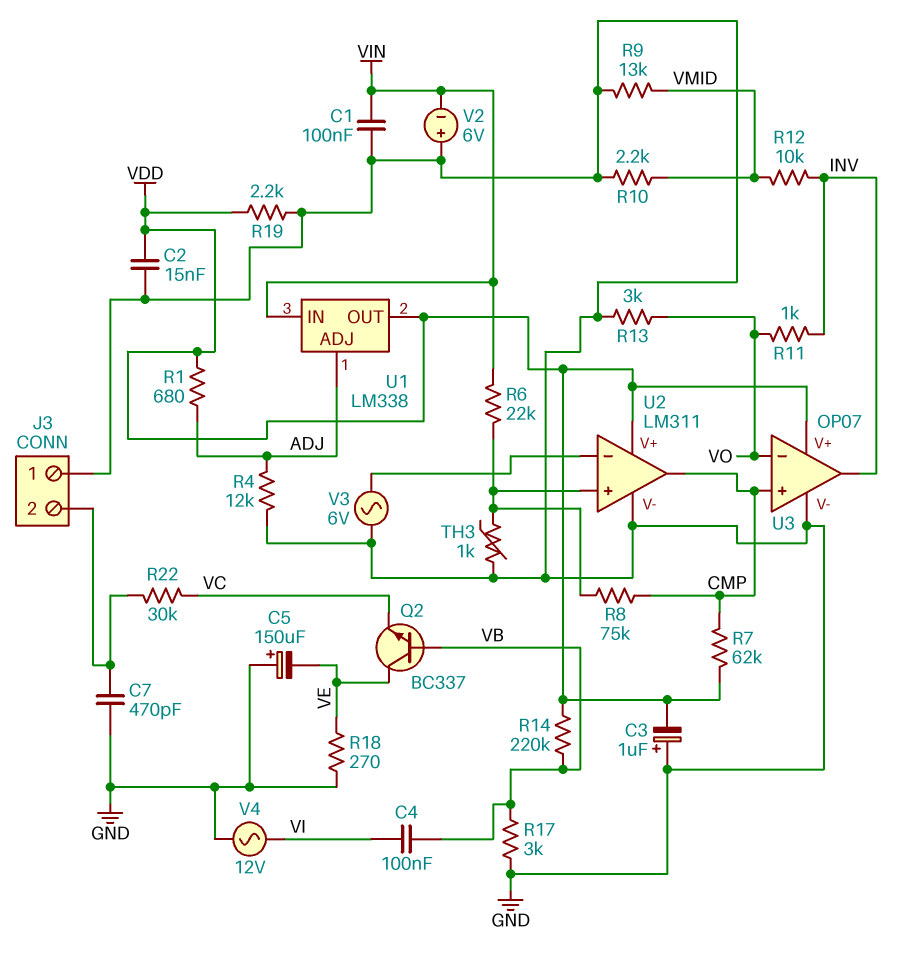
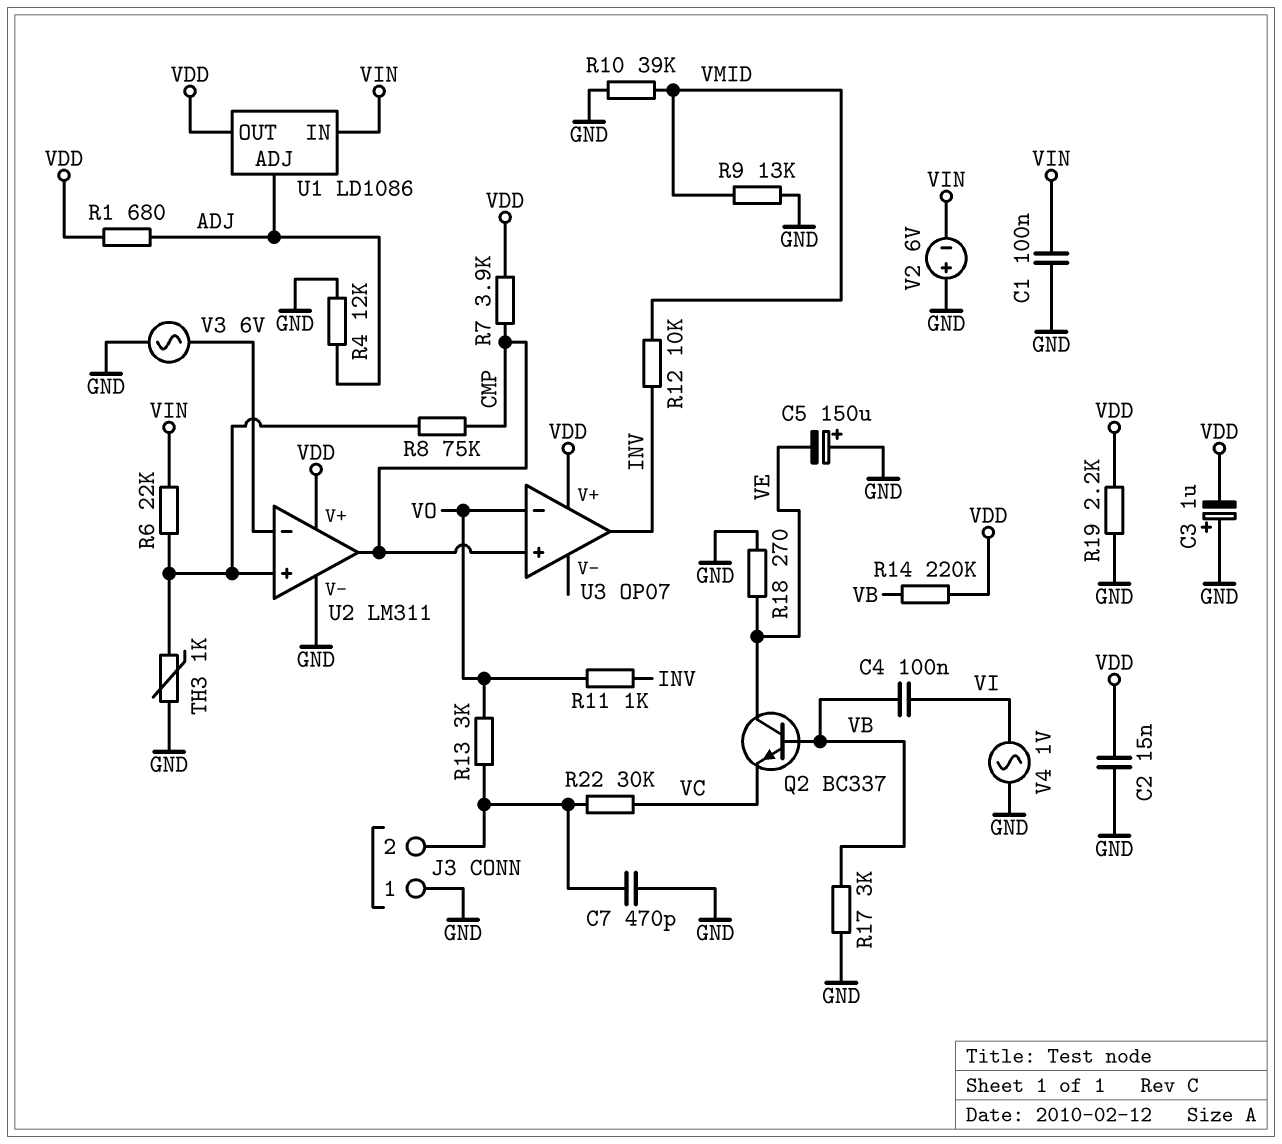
R7: 62k (CMP, VDD) -> 3.9k (CMP, VDD)
R10: 2.2k (GND, VMID) -> 39k (GND, VMID)
R13: 3k (GND, VO) -> 3k (J3/2, VO)
U1: LM338 -> LD1086
U3 pin V-: GND -> none
V4: AC 12V (GND, VI) -> AC 1V (GND, VI)

